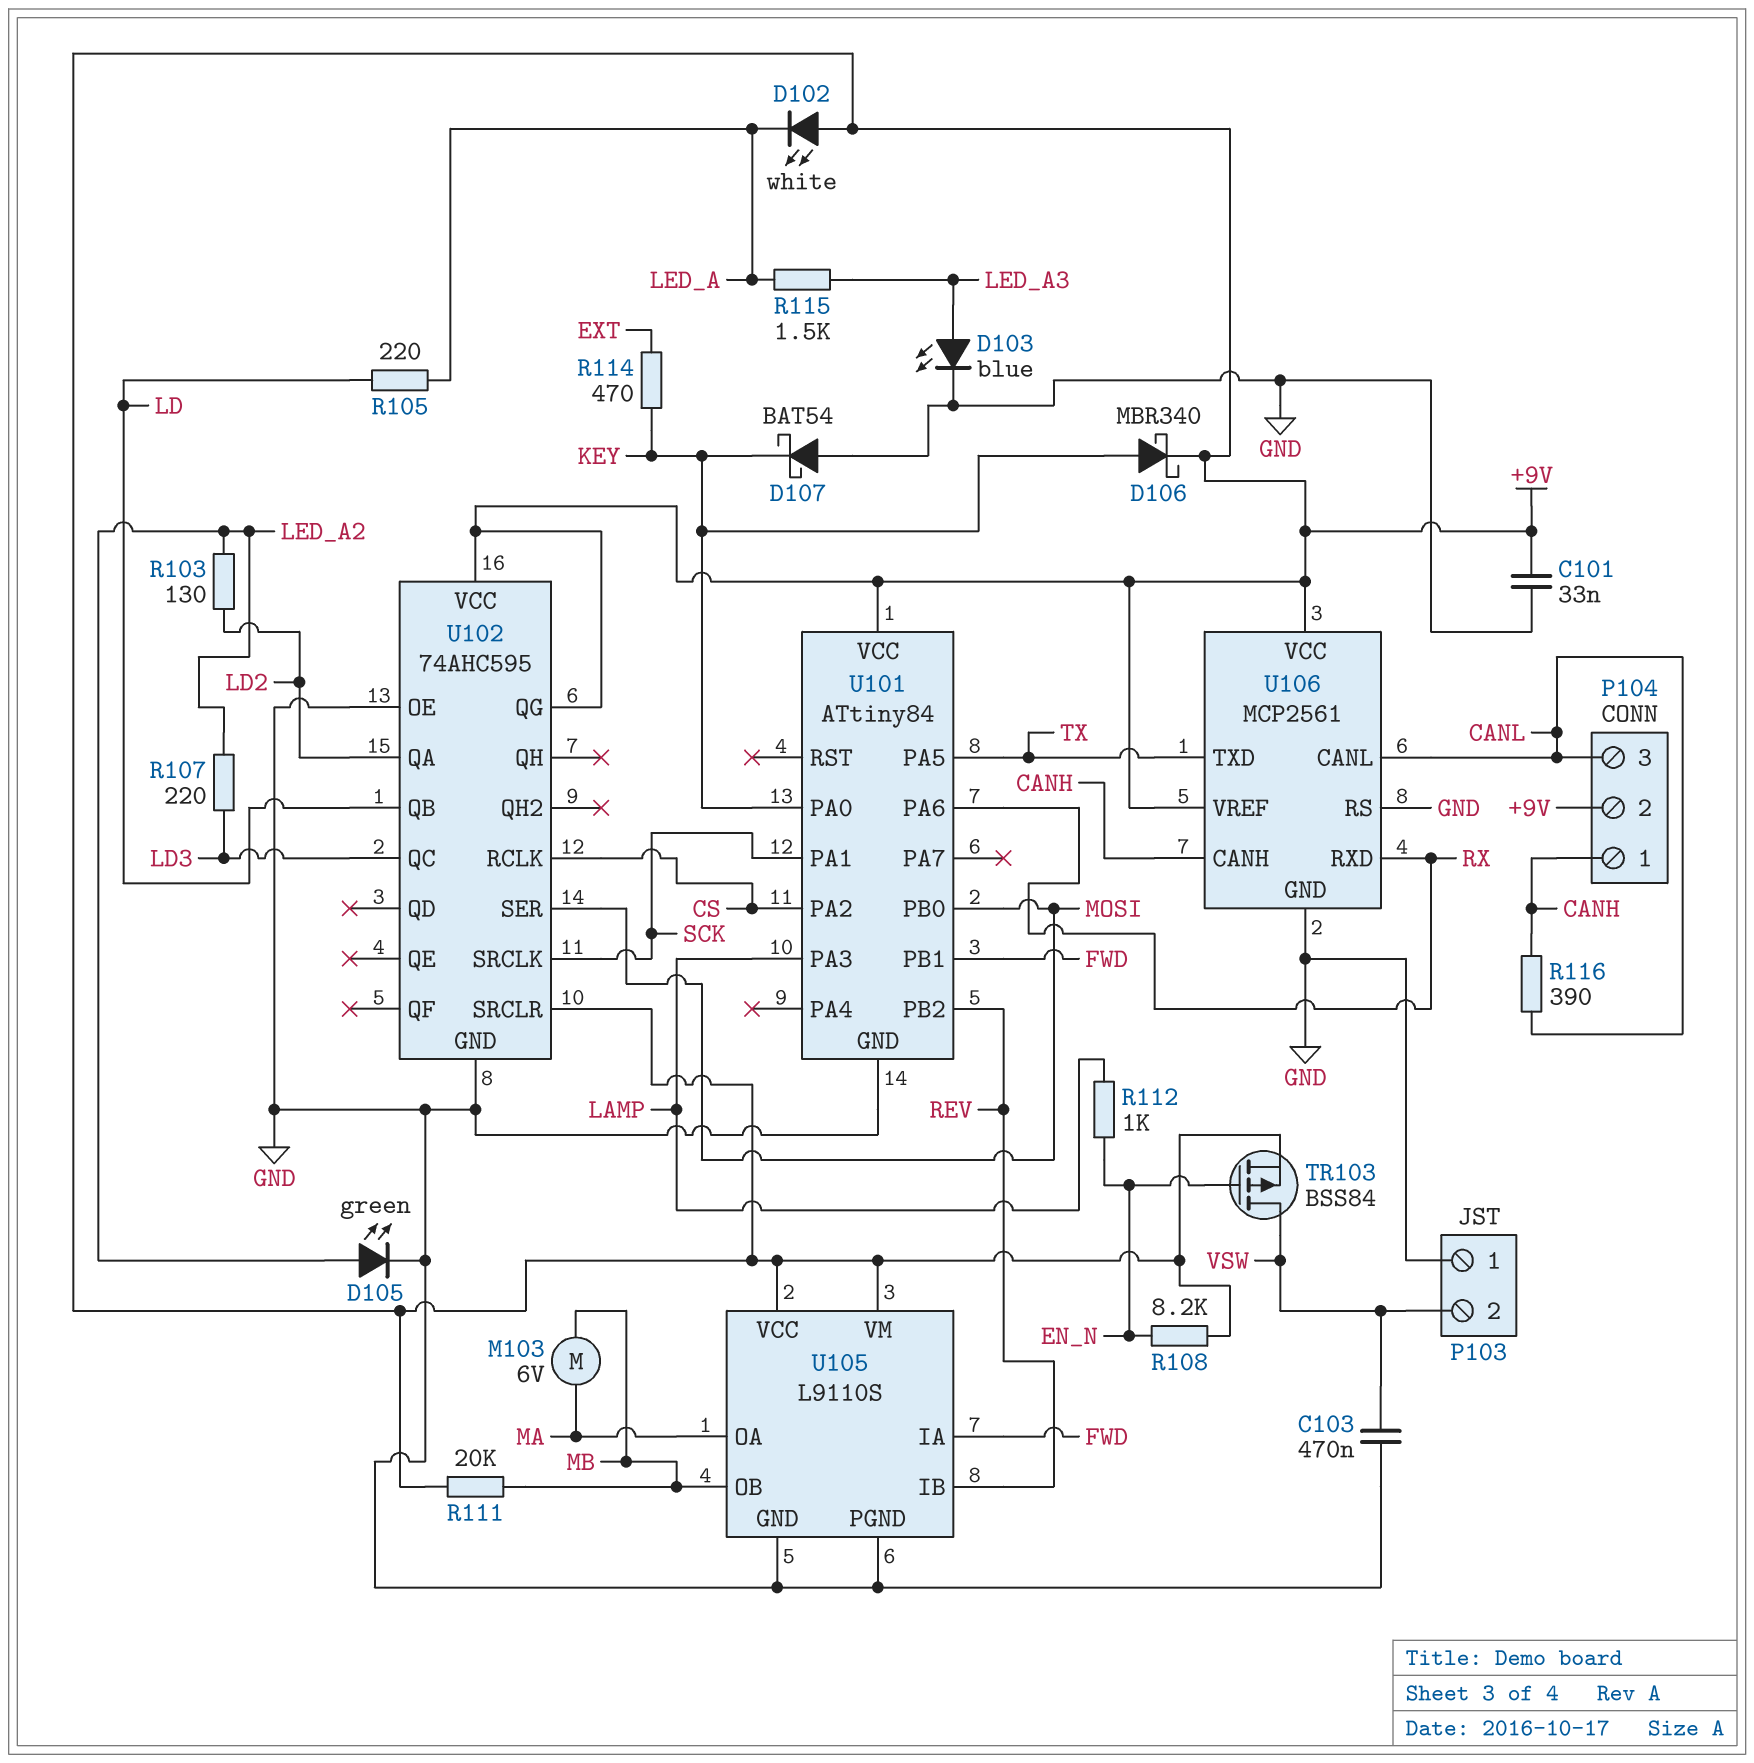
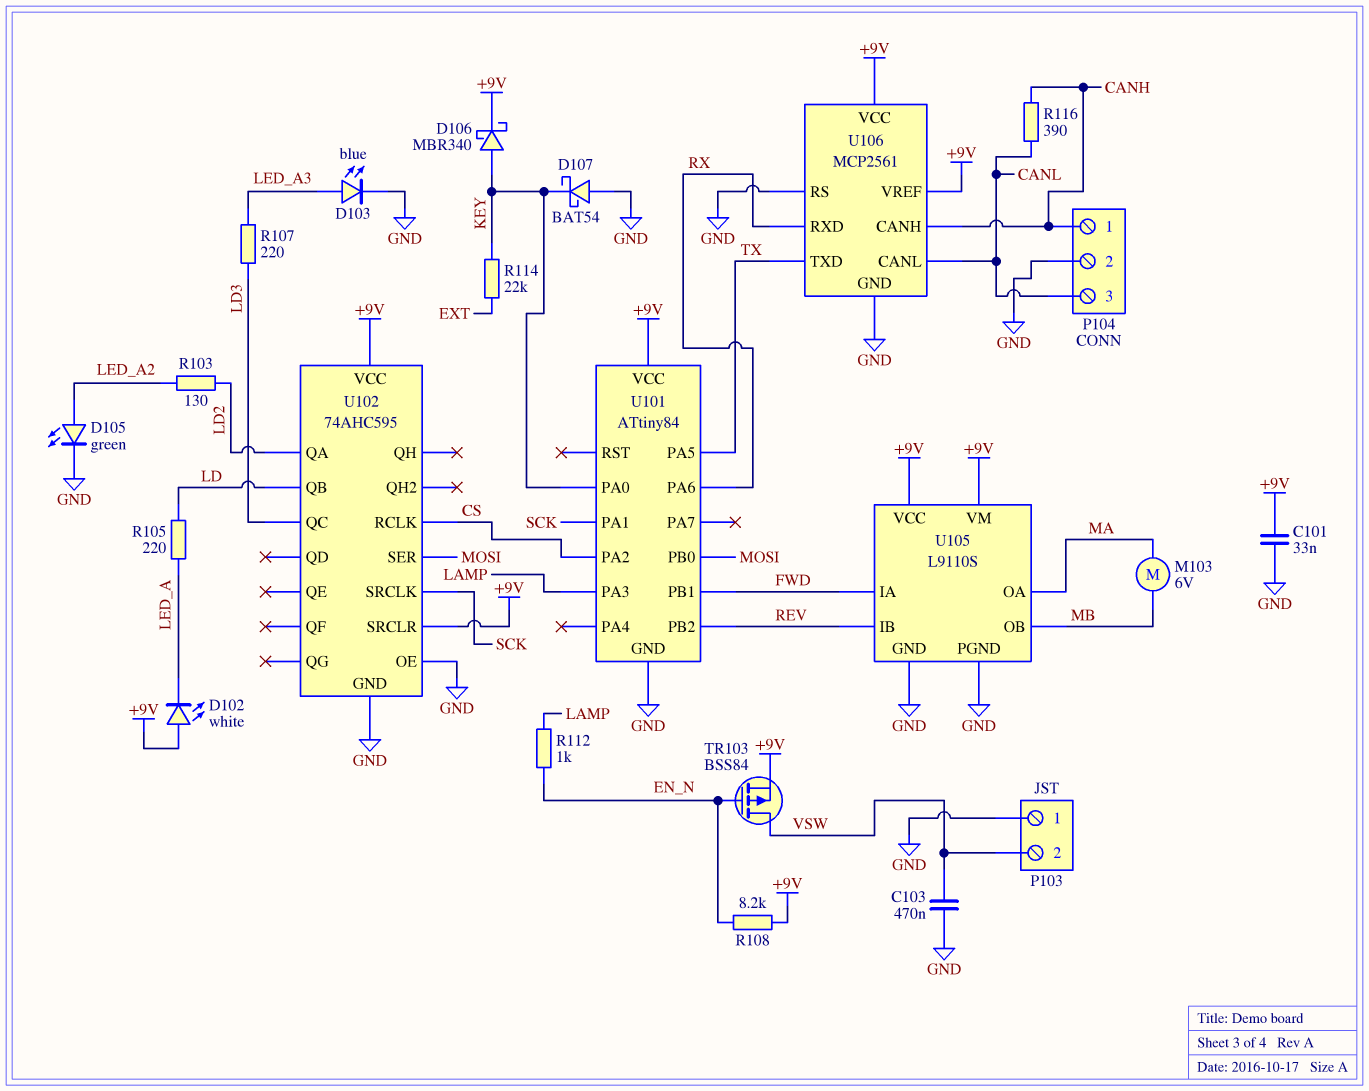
P104 pin 2: +9V -> GND
R107: 220 (LD3, LED_A2) -> 220 (LD3, LED_A3)
R111: 20k (+9V, MB) -> none
R114: 470 (EXT, KEY) -> 22k (EXT, KEY)
R115: 1.5k (LED_A, LED_A3) -> none
U102 pin QG: +9V -> none

